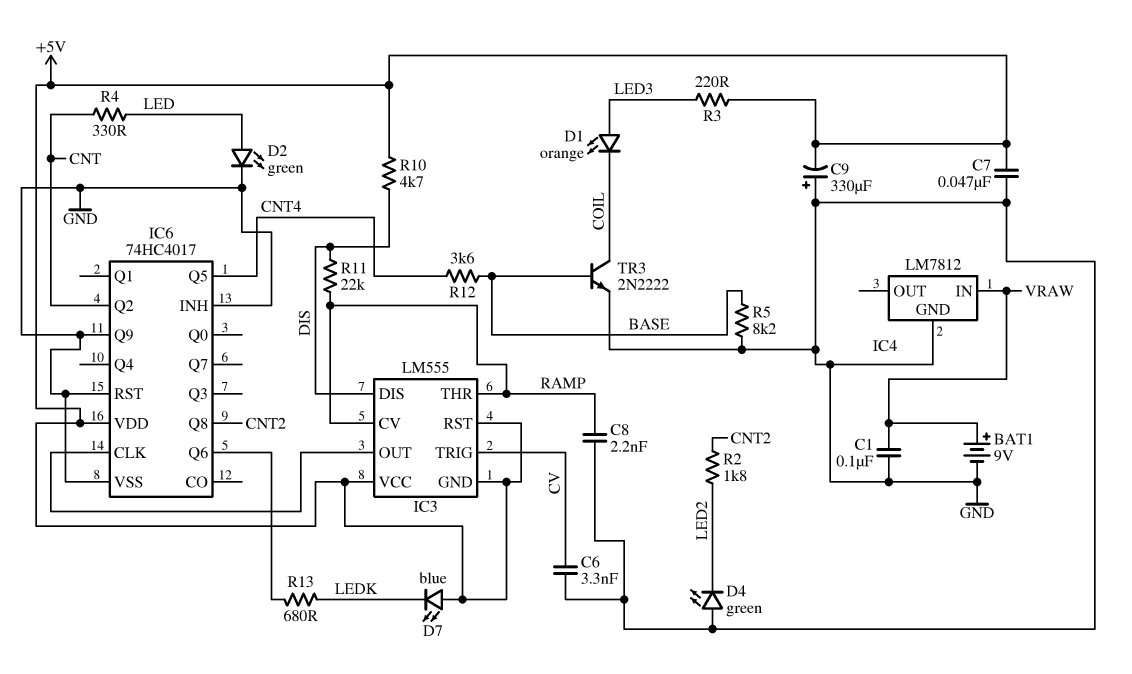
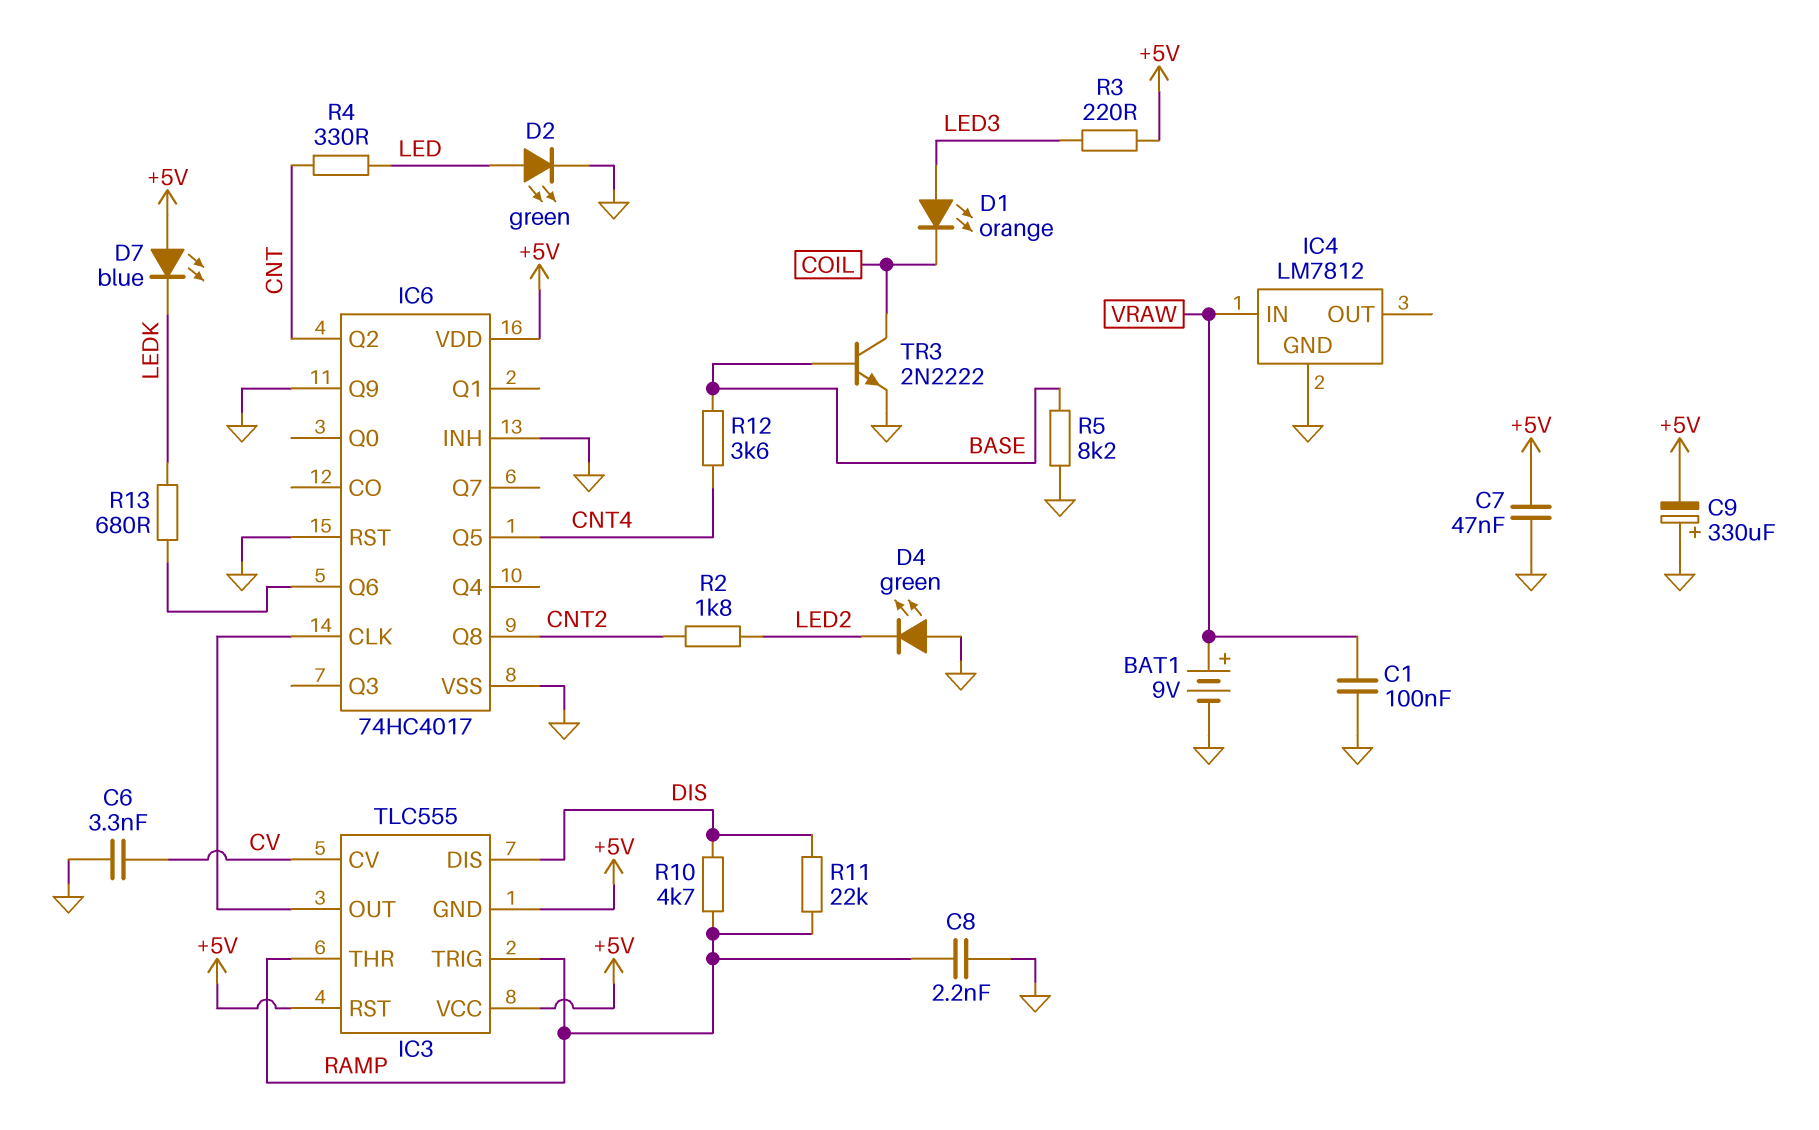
IC3: LM555 -> TLC555
IC3 pin CV: RAMP -> CV
IC3 pin TRIG: CV -> RAMP
R10: 4.7k (+5V, DIS) -> 4.7k (DIS, RAMP)

